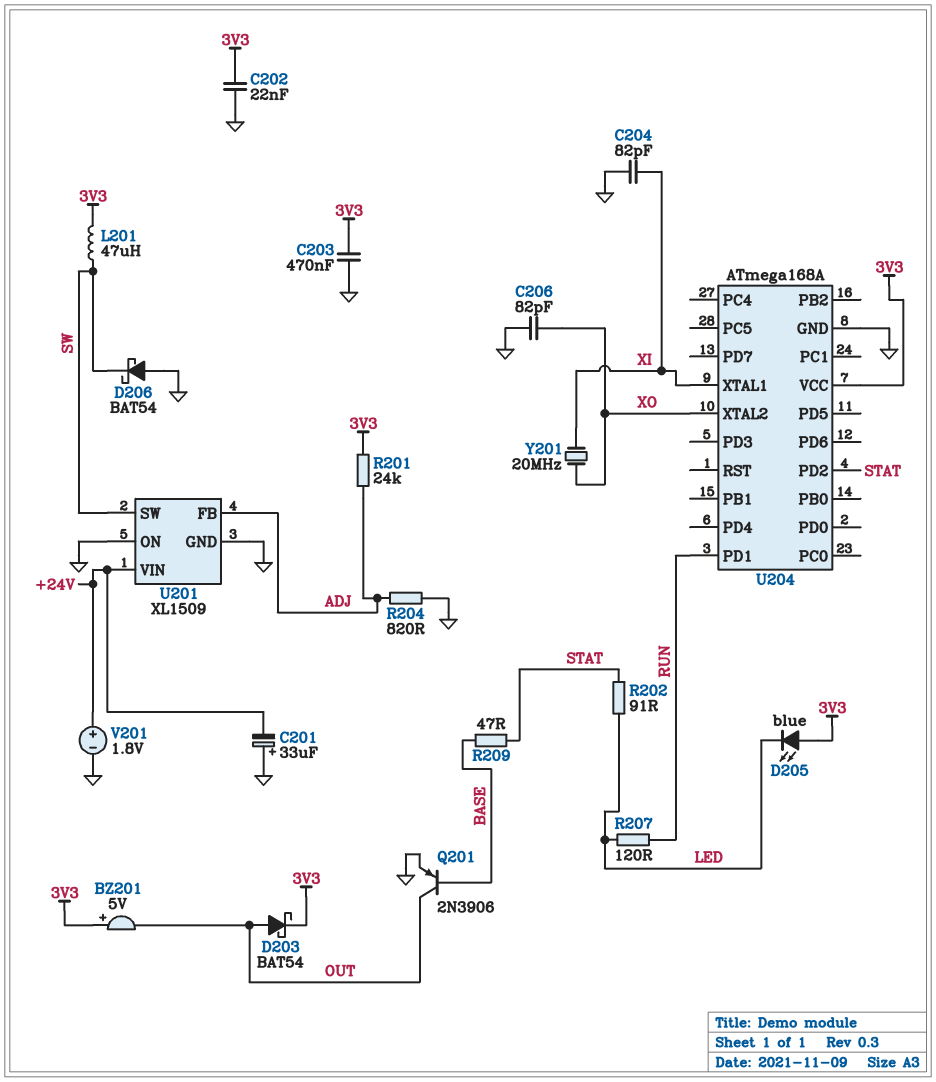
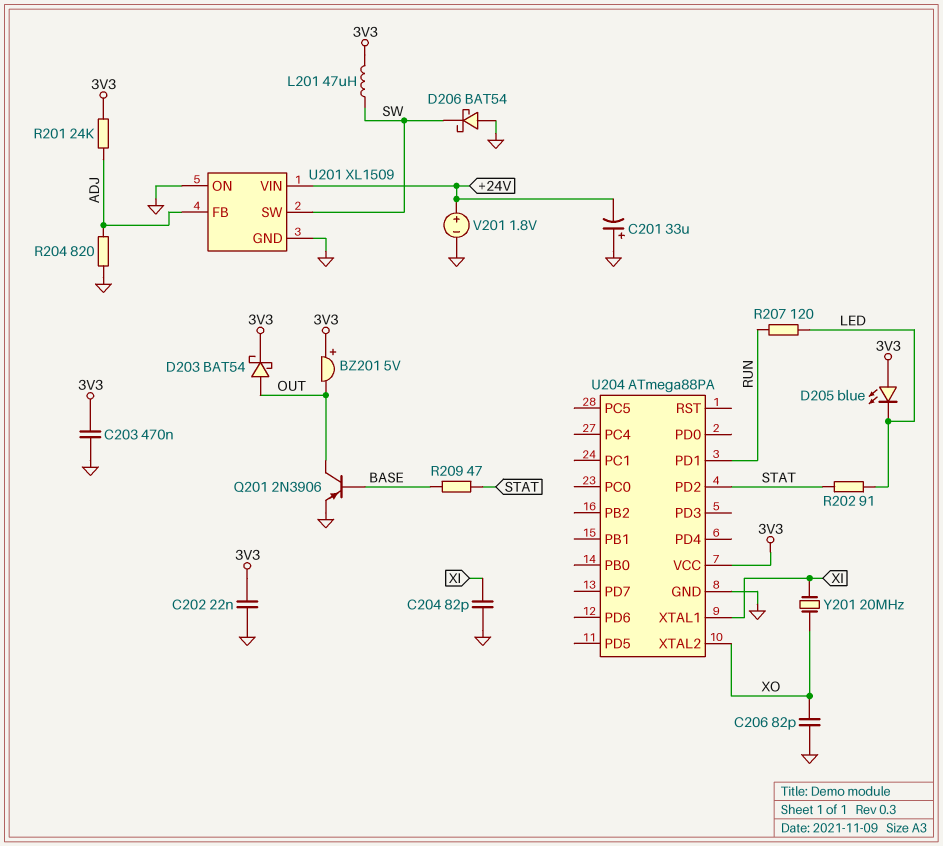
U204: ATmega168A -> ATmega88PA

